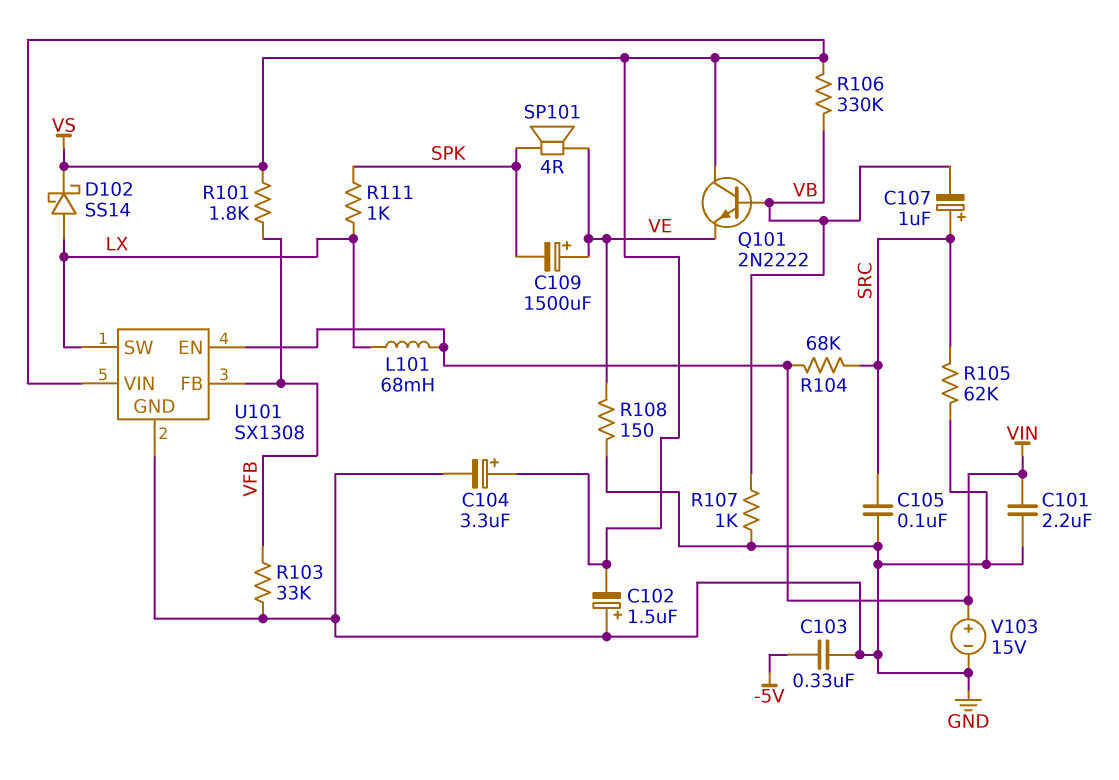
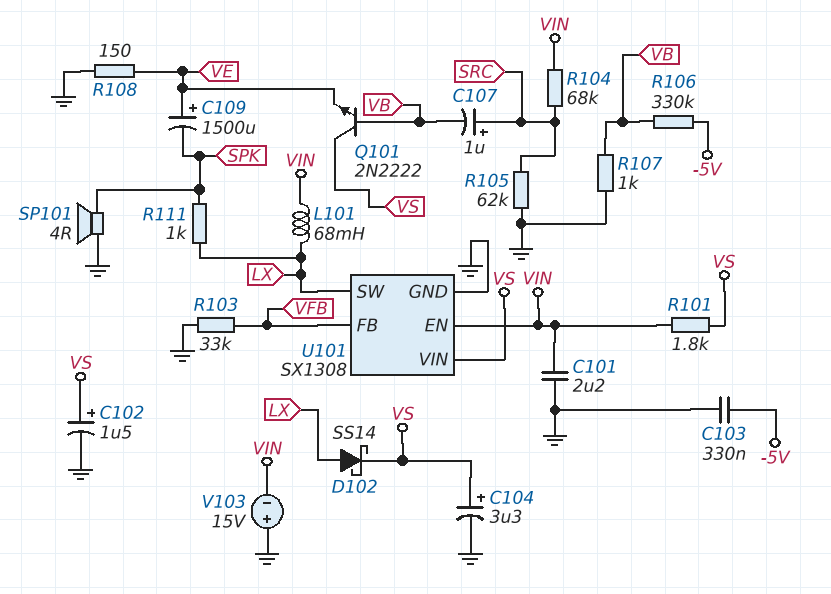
C102: 1.5uF (plus GND, minus VS) -> 1.5uF (plus VS, minus GND)
C105: 100nF (GND, SRC) -> none
R101: 1.8k (VFB, VS) -> 1.8k (VIN, VS)
R106: 330k (VB, VS) -> 330k (-5V, VB)
SP101: speaker 4R (SPK, VE) -> speaker 4R (GND, SPK)
V103: 15V (plus VIN, minus GND) -> 15V (plus GND, minus VIN)

